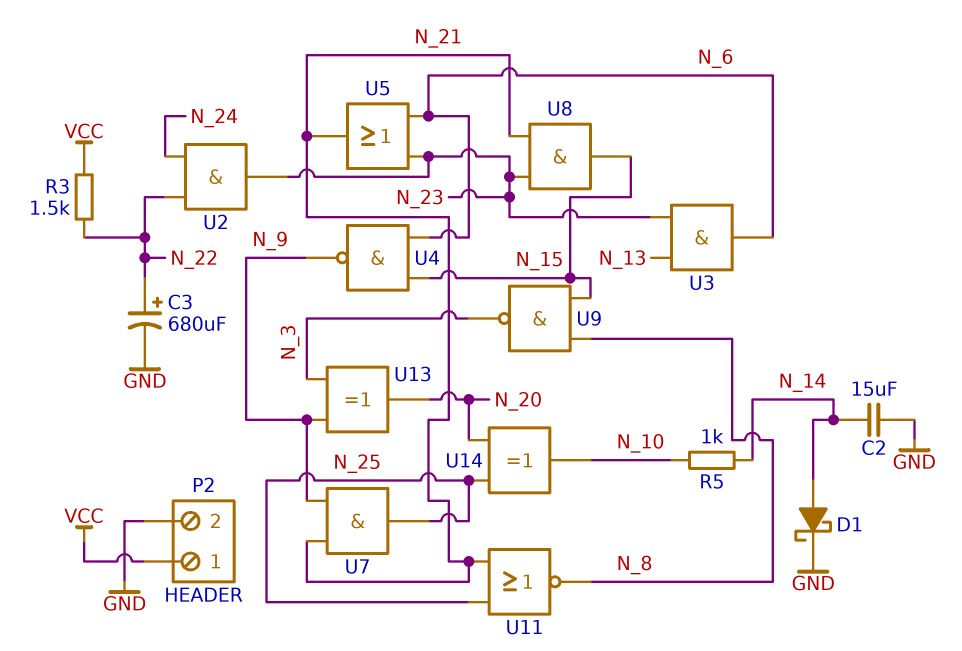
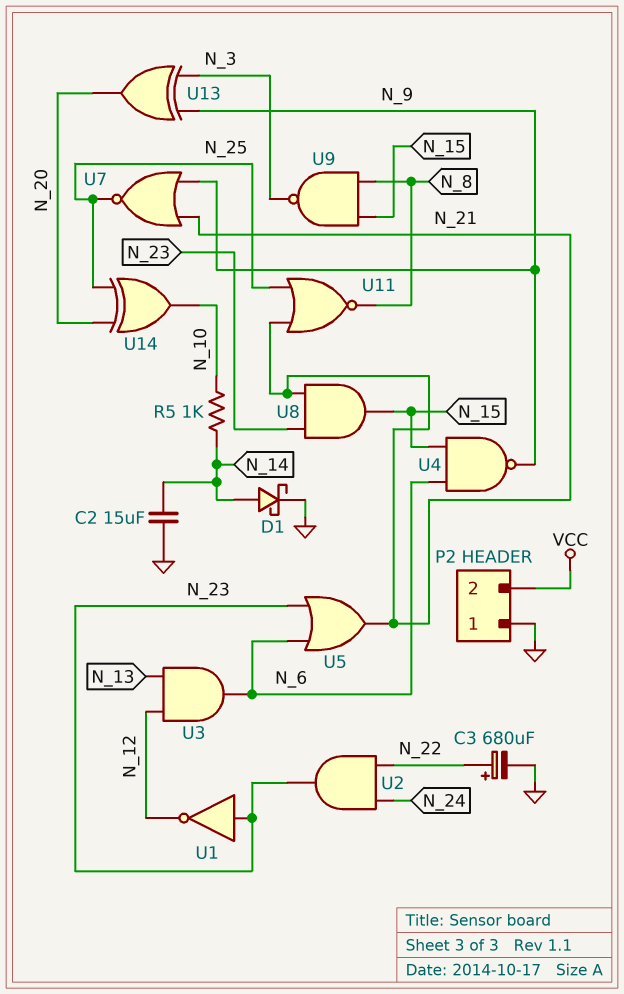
P2 pin 1: VCC -> GND
P2 pin 2: GND -> VCC
R3: 1.5k (N_22, VCC) -> none
U1: none -> NOT (in N_23, out N_12)
U3: AND (in N_13, in N_23, out N_6) -> AND (in N_12, in N_13, out N_6)
U7: AND (in N_9, in N_21, out N_25) -> NOR (in N_9, in N_21, out N_25)

